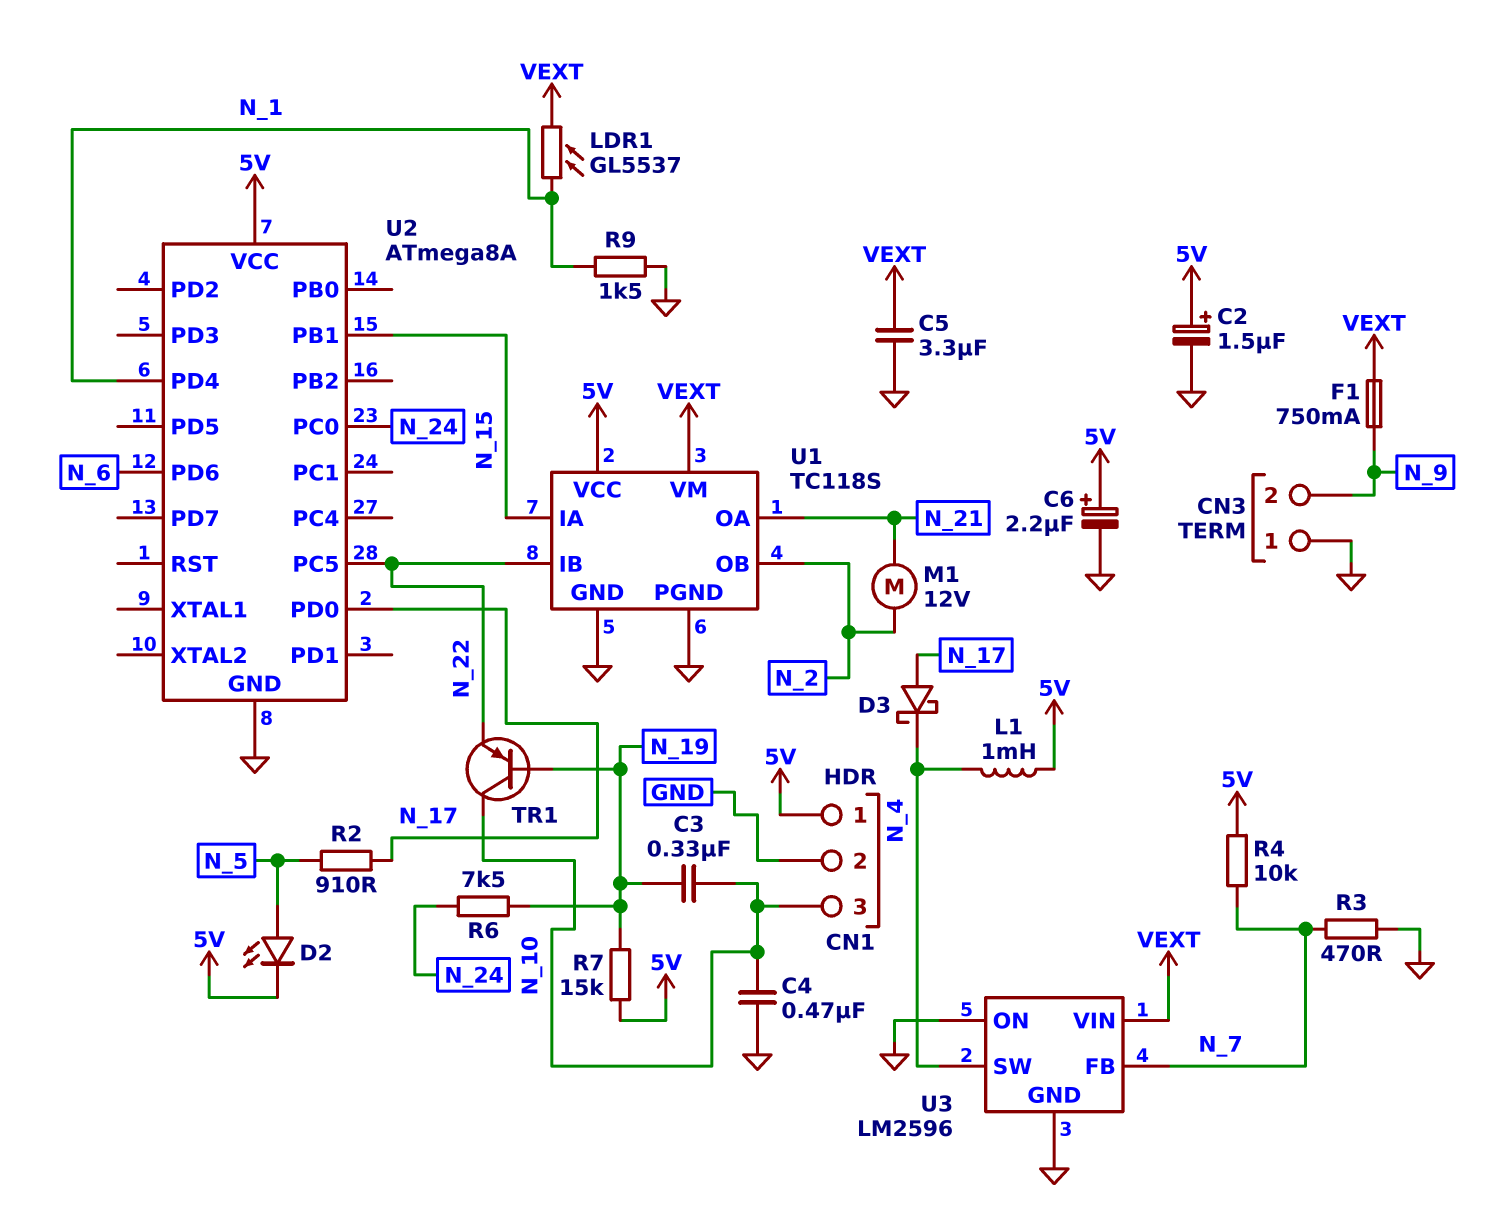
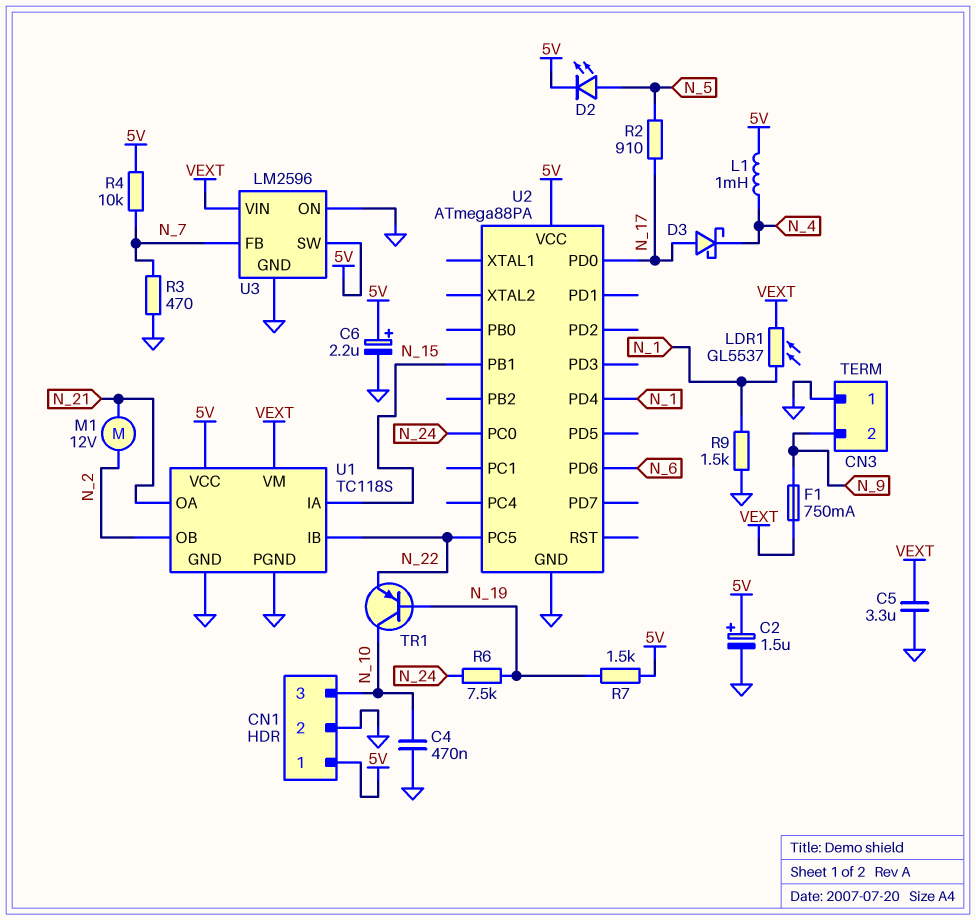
C3: 330nF (N_10, N_19) -> none
R7: 15k (5V, N_19) -> 1.5k (5V, N_19)
U2: ATmega8A -> ATmega88PA
U3 pin SW: N_4 -> 5V

